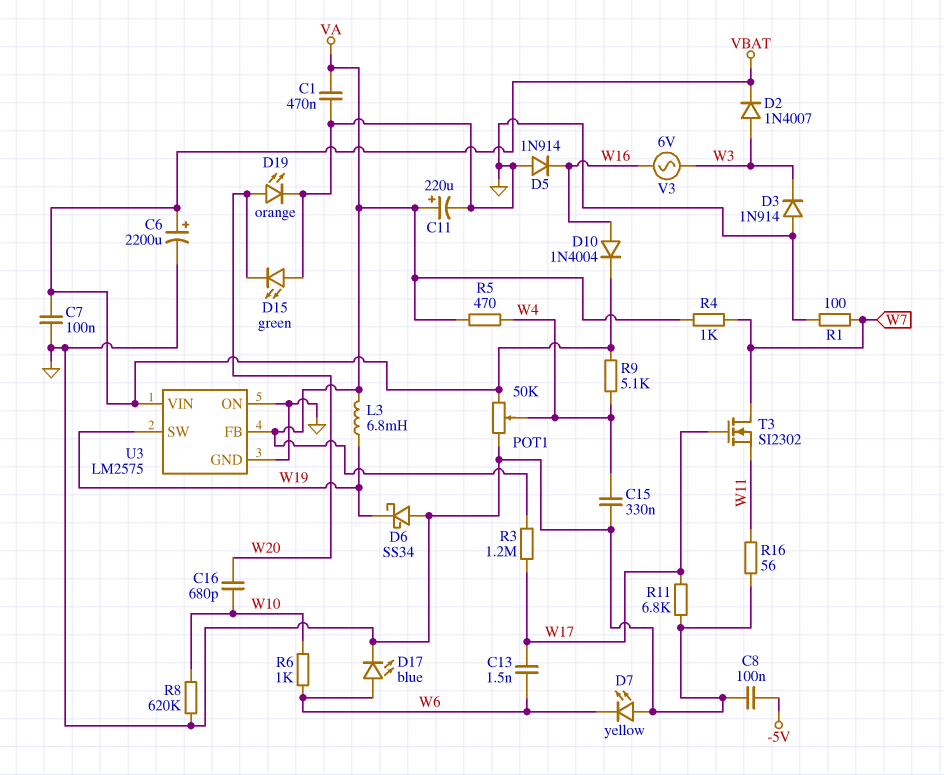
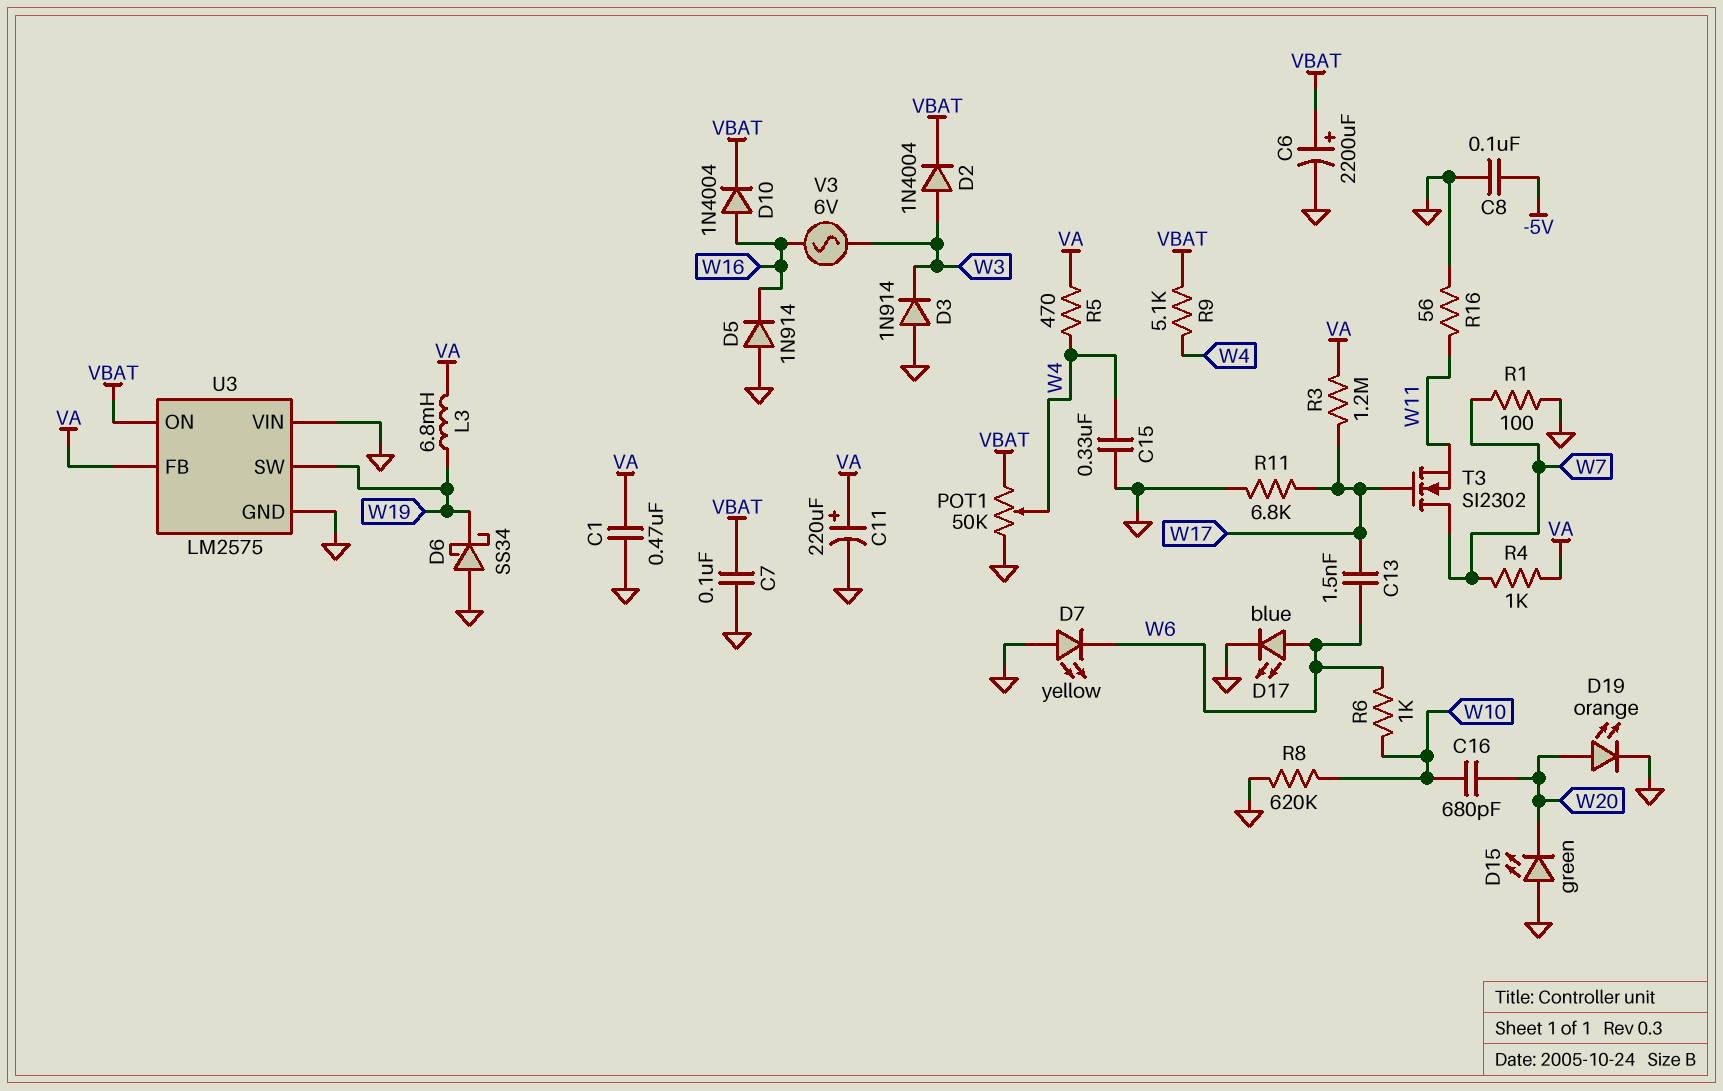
D2: diode 1N4007 (A W3, K VBAT) -> diode 1N4004 (A W3, K VBAT)
U3 pin ON: GND -> VBAT
U3 pin VIN: VBAT -> GND

